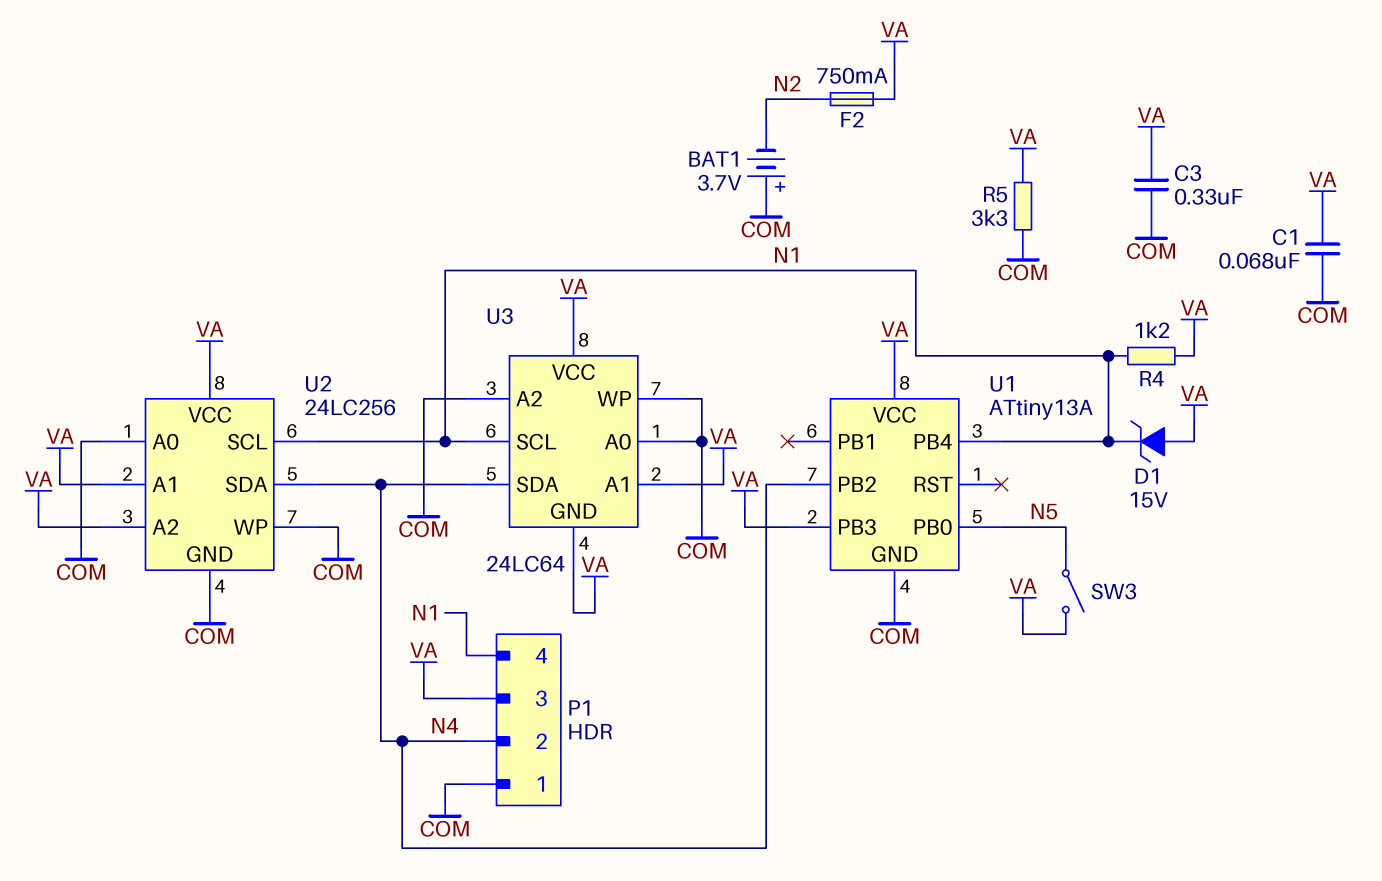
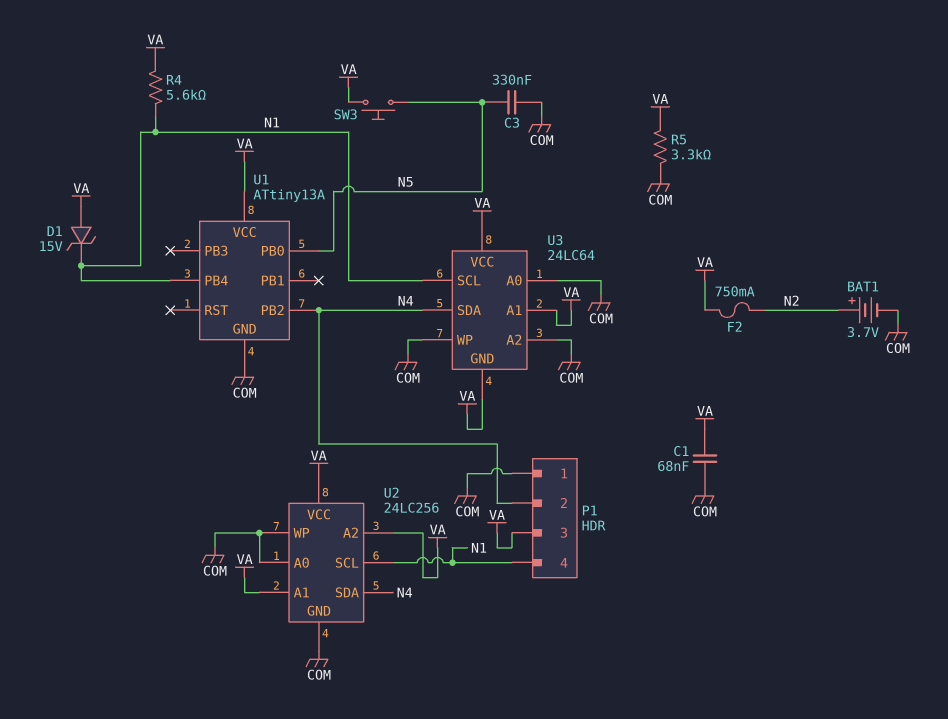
BAT1: 3.7V (plus COM, minus N2) -> 3.7V (plus N2, minus COM)
C3: 330nF (COM, VA) -> 330nF (COM, N5)
R4: 1.2k (N1, VA) -> 5.6k (N1, VA)
SW3: switch (N5, VA) -> button (N5, VA)
U1 pin PB3: VA -> none

